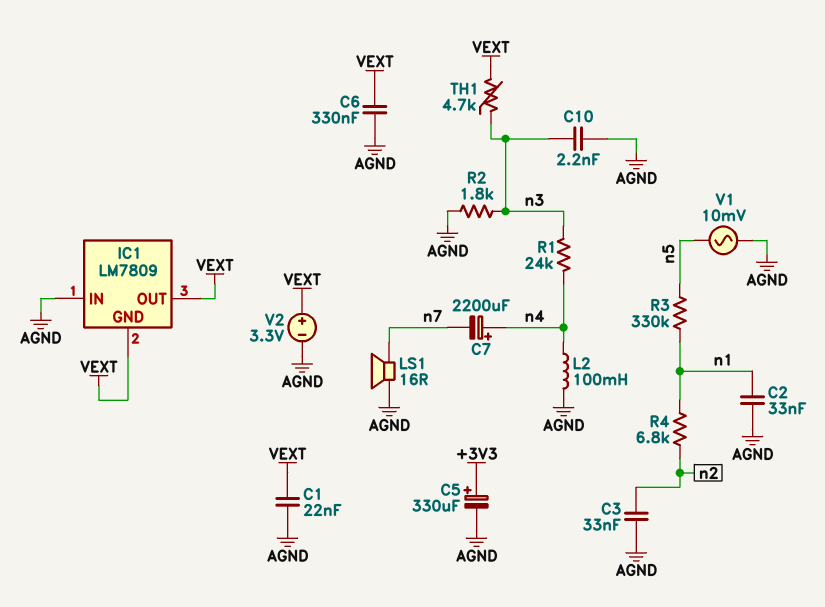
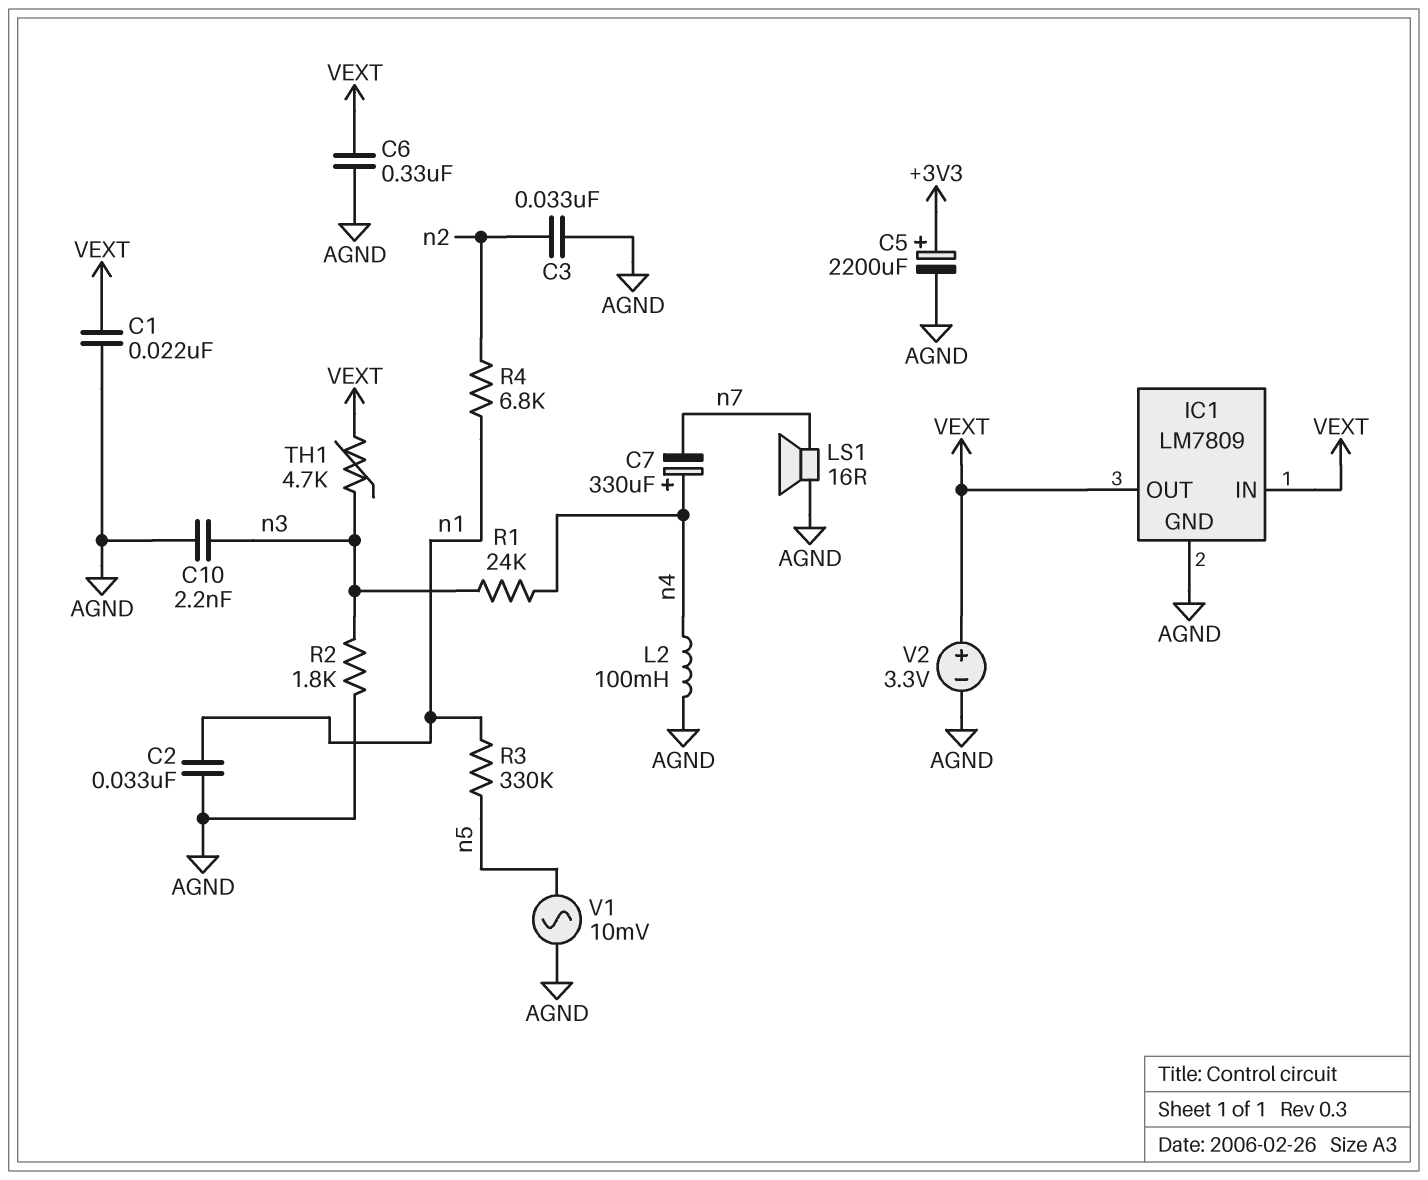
C5: 330uF (plus +3V3, minus AGND) -> 2200uF (plus +3V3, minus AGND)
C7: 2200uF (plus n4, minus n7) -> 330uF (plus n4, minus n7)
IC1 pin GND: VEXT -> AGND
IC1 pin IN: AGND -> VEXT

